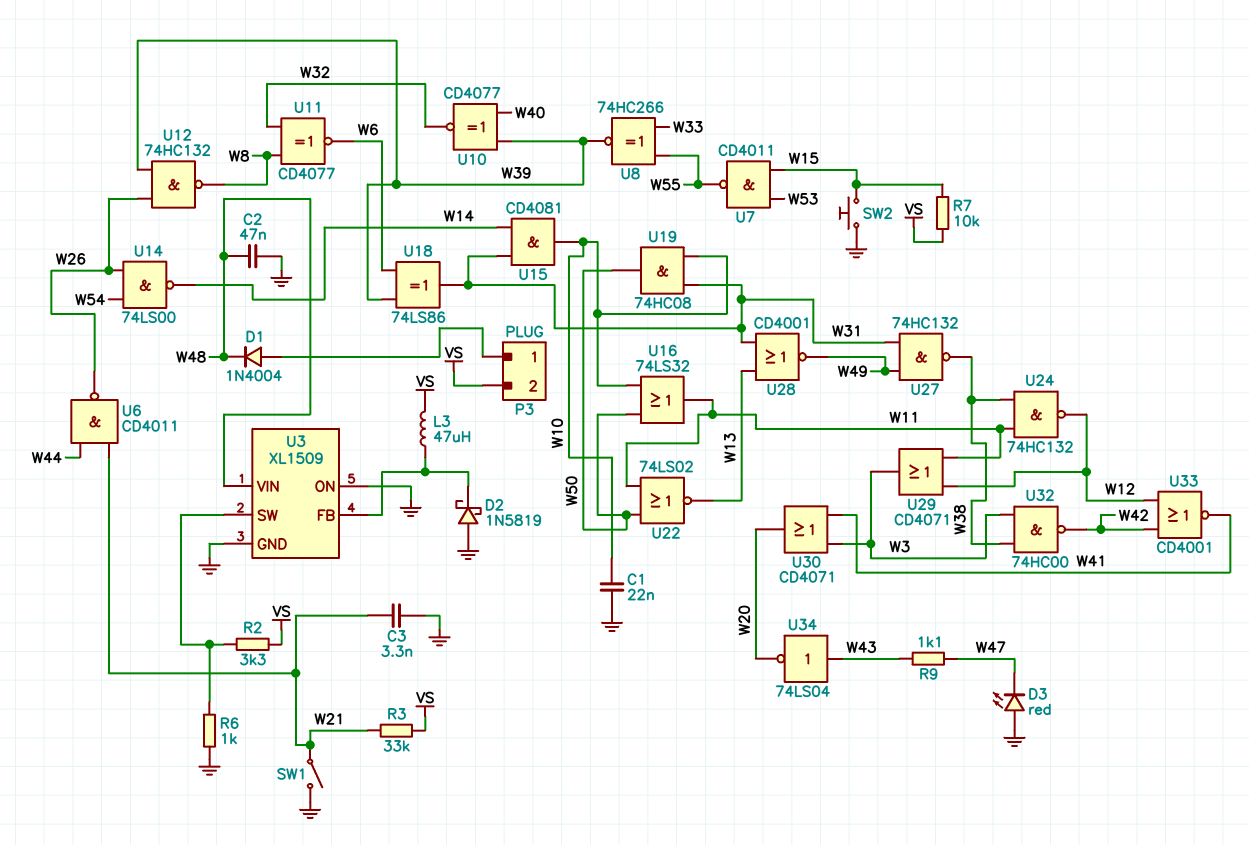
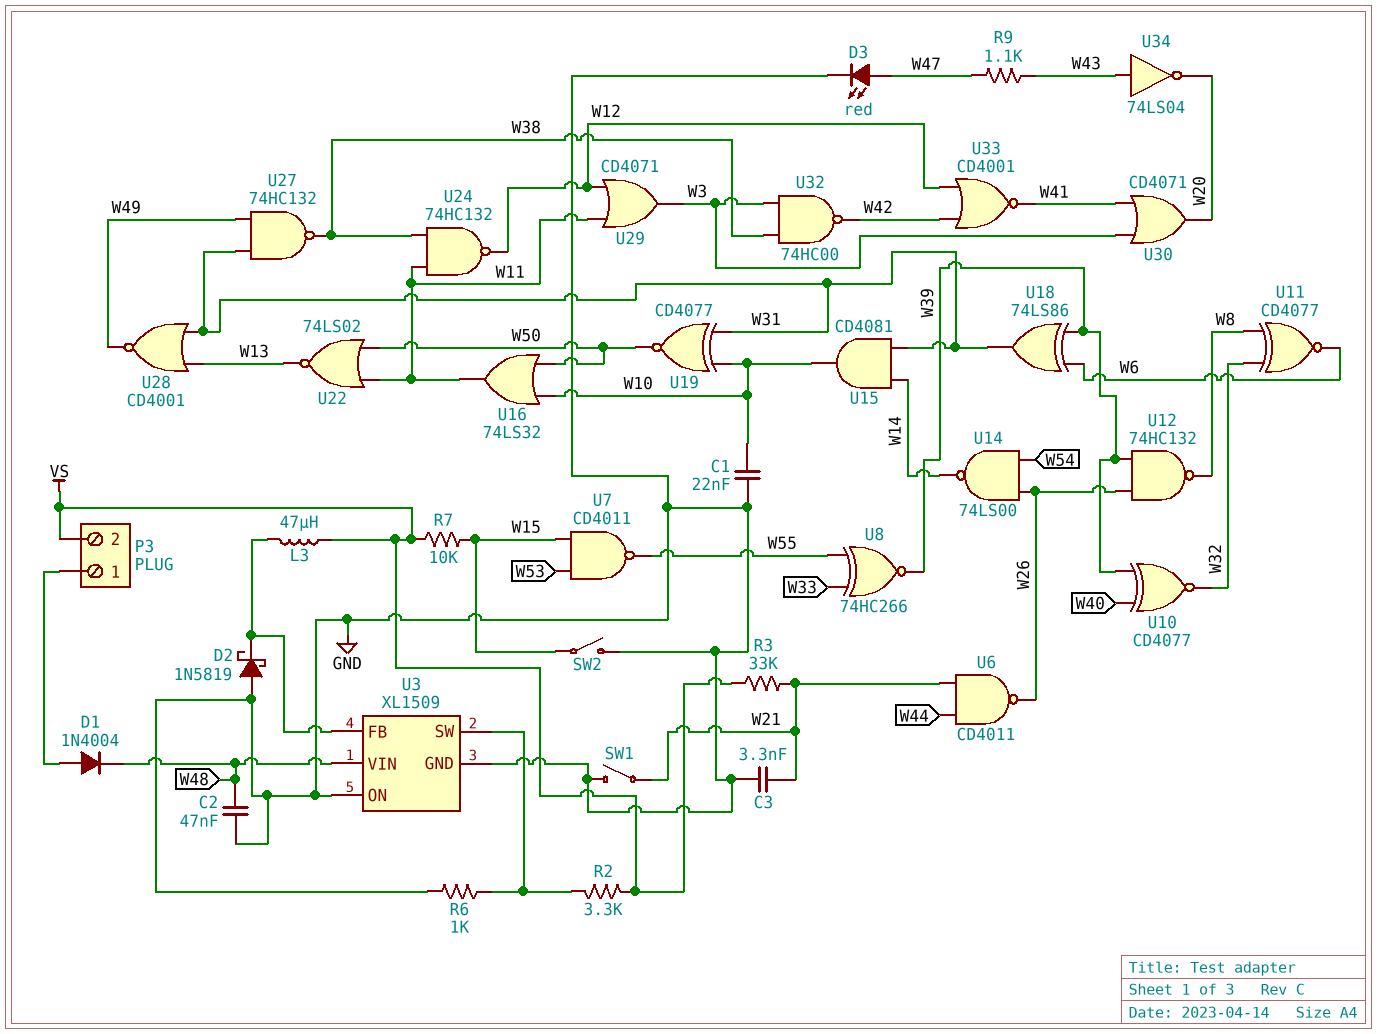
D3: LED red (A GND, K W47) -> LED red (A W47, K GND)
SW2: button (GND, W15) -> switch (GND, W15)
U19: AND 74HC08 (in W10, in W31, out W50) -> XNOR CD4077 (in W10, in W31, out W50)

